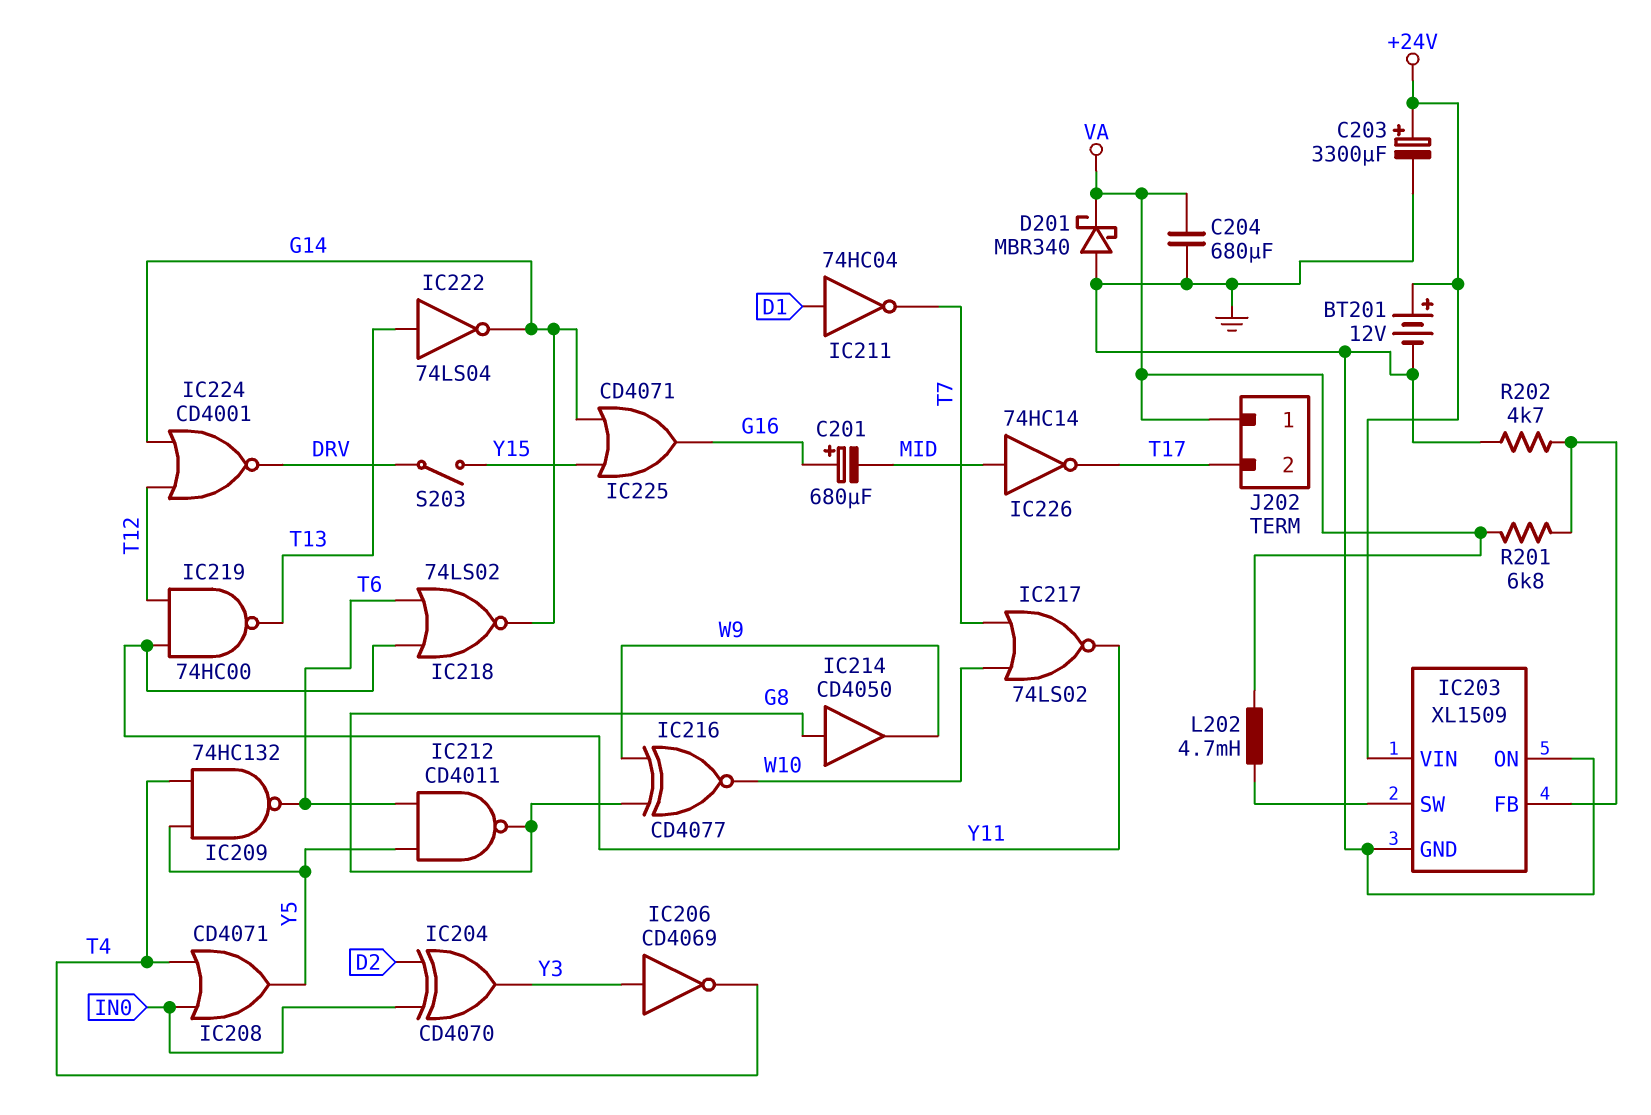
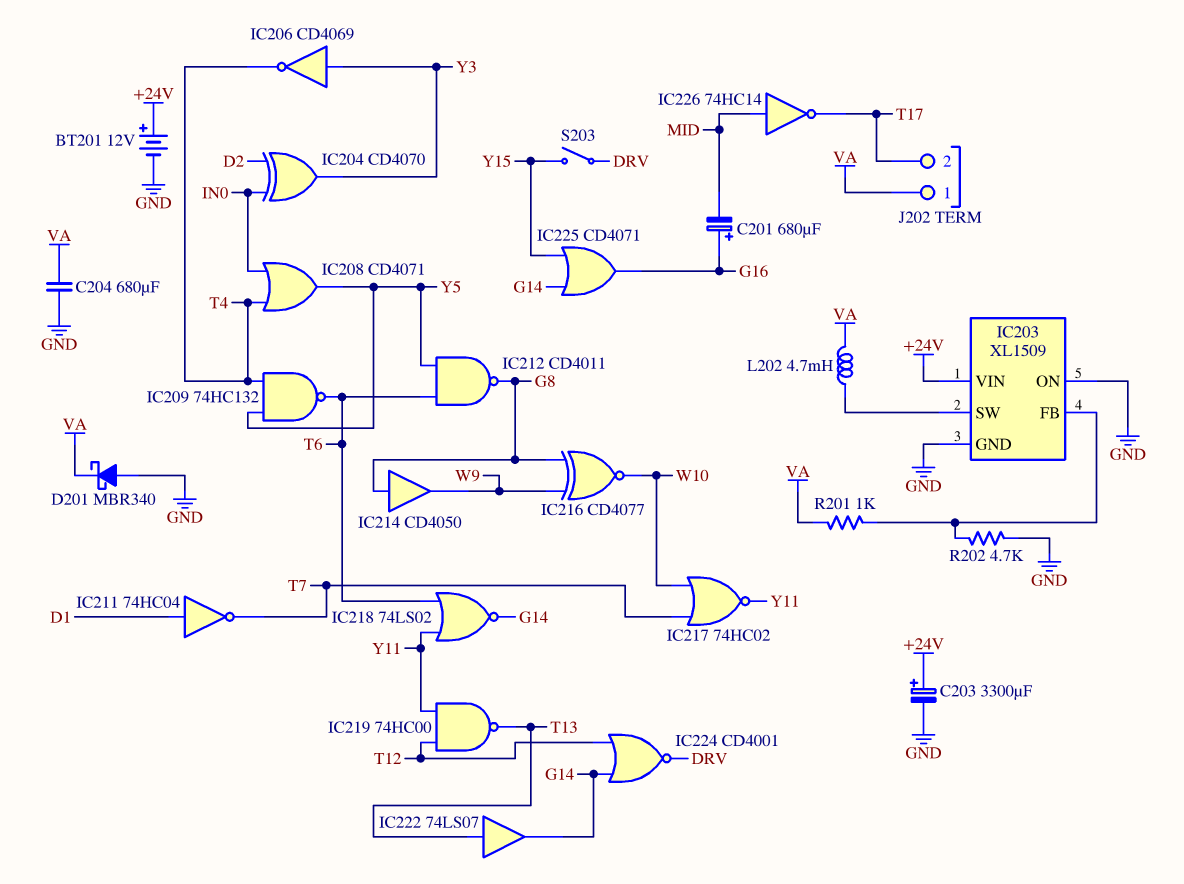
IC217: NOR 74LS02 (in T7, in W10, out Y11) -> NOR 74HC02 (in T7, in W10, out Y11)
IC222: NOT 74LS04 (in T13, out G14) -> buffer 74LS07 (in T13, out G14)
R201: 6.8k (IC203/FB, VA) -> 1k (IC203/FB, VA)

